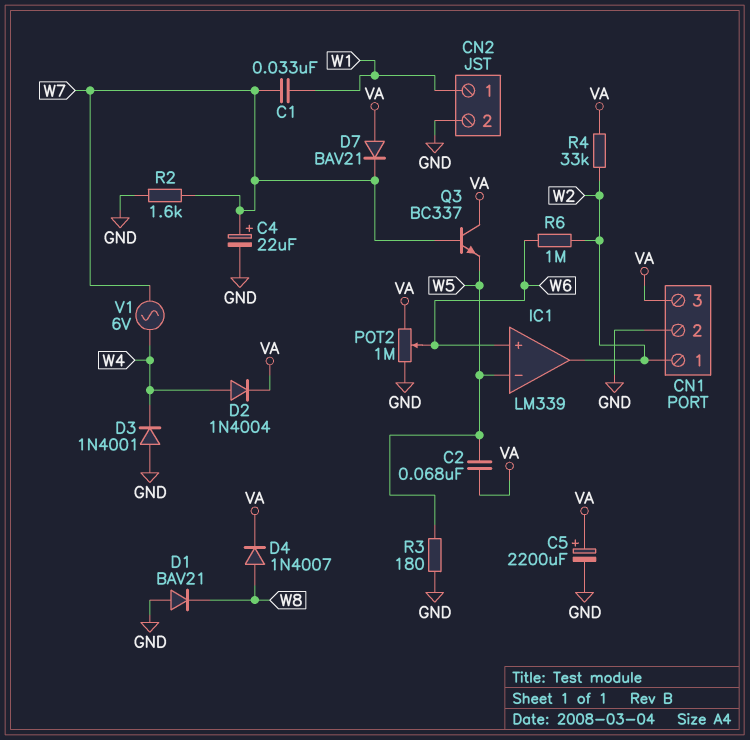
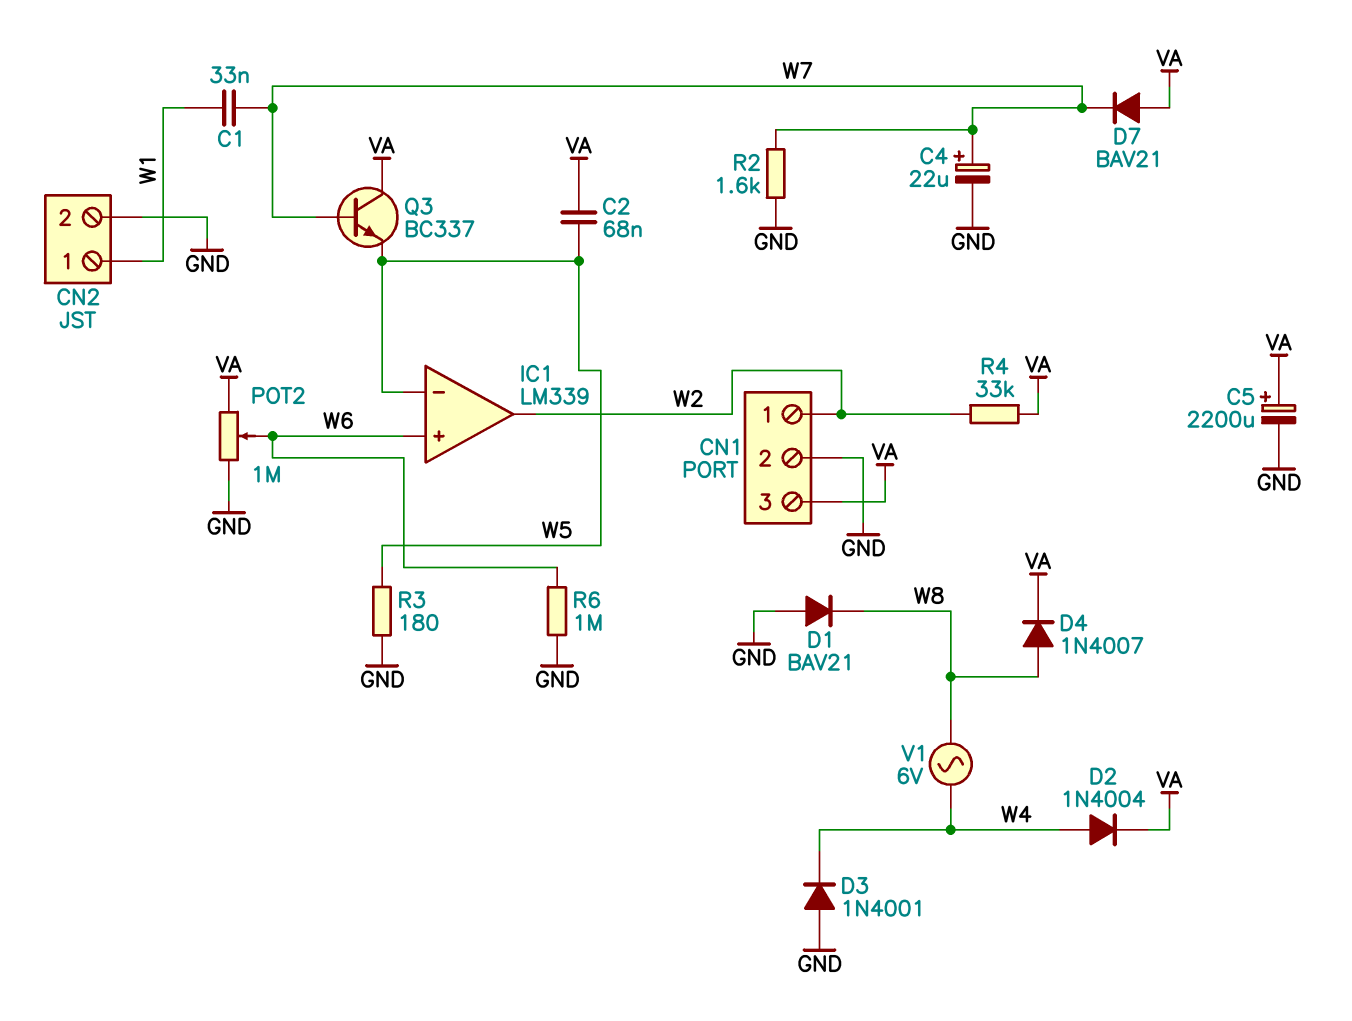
R6: 1M (W2, W6) -> 1M (GND, W6)
V1: AC 6V (W4, W7) -> AC 6V (W4, W8)

